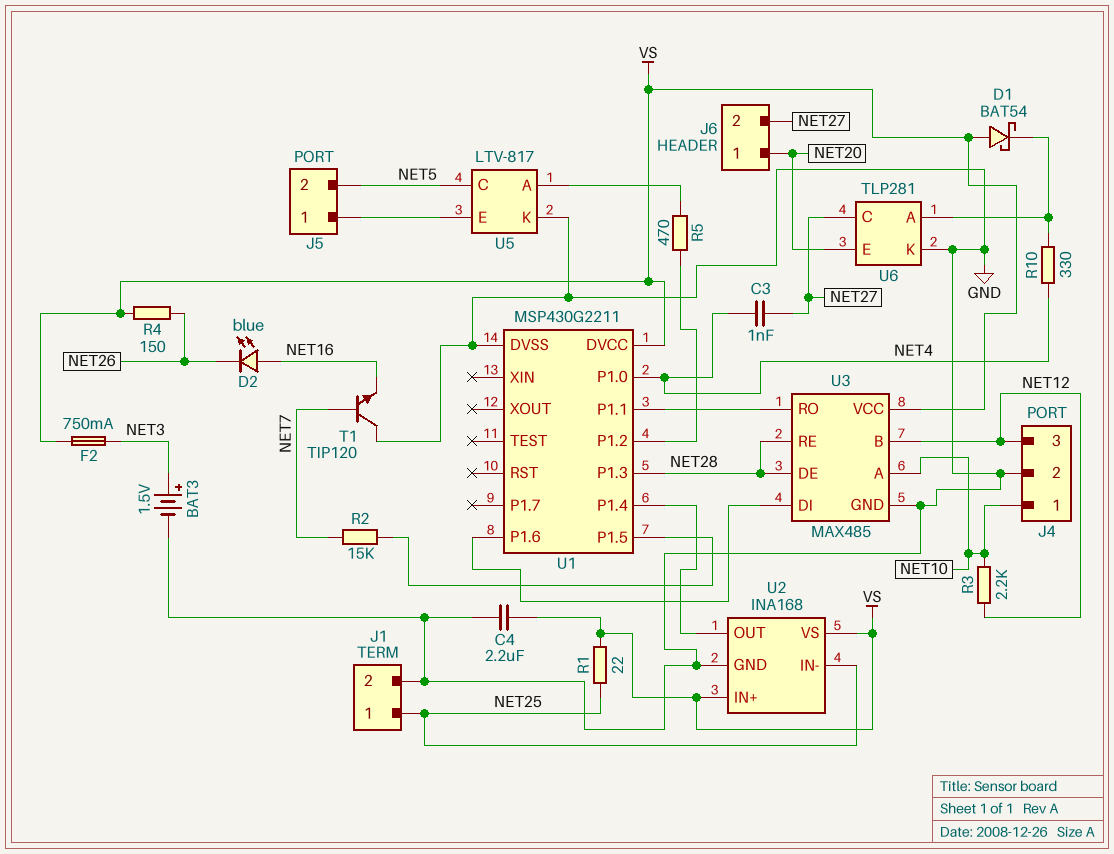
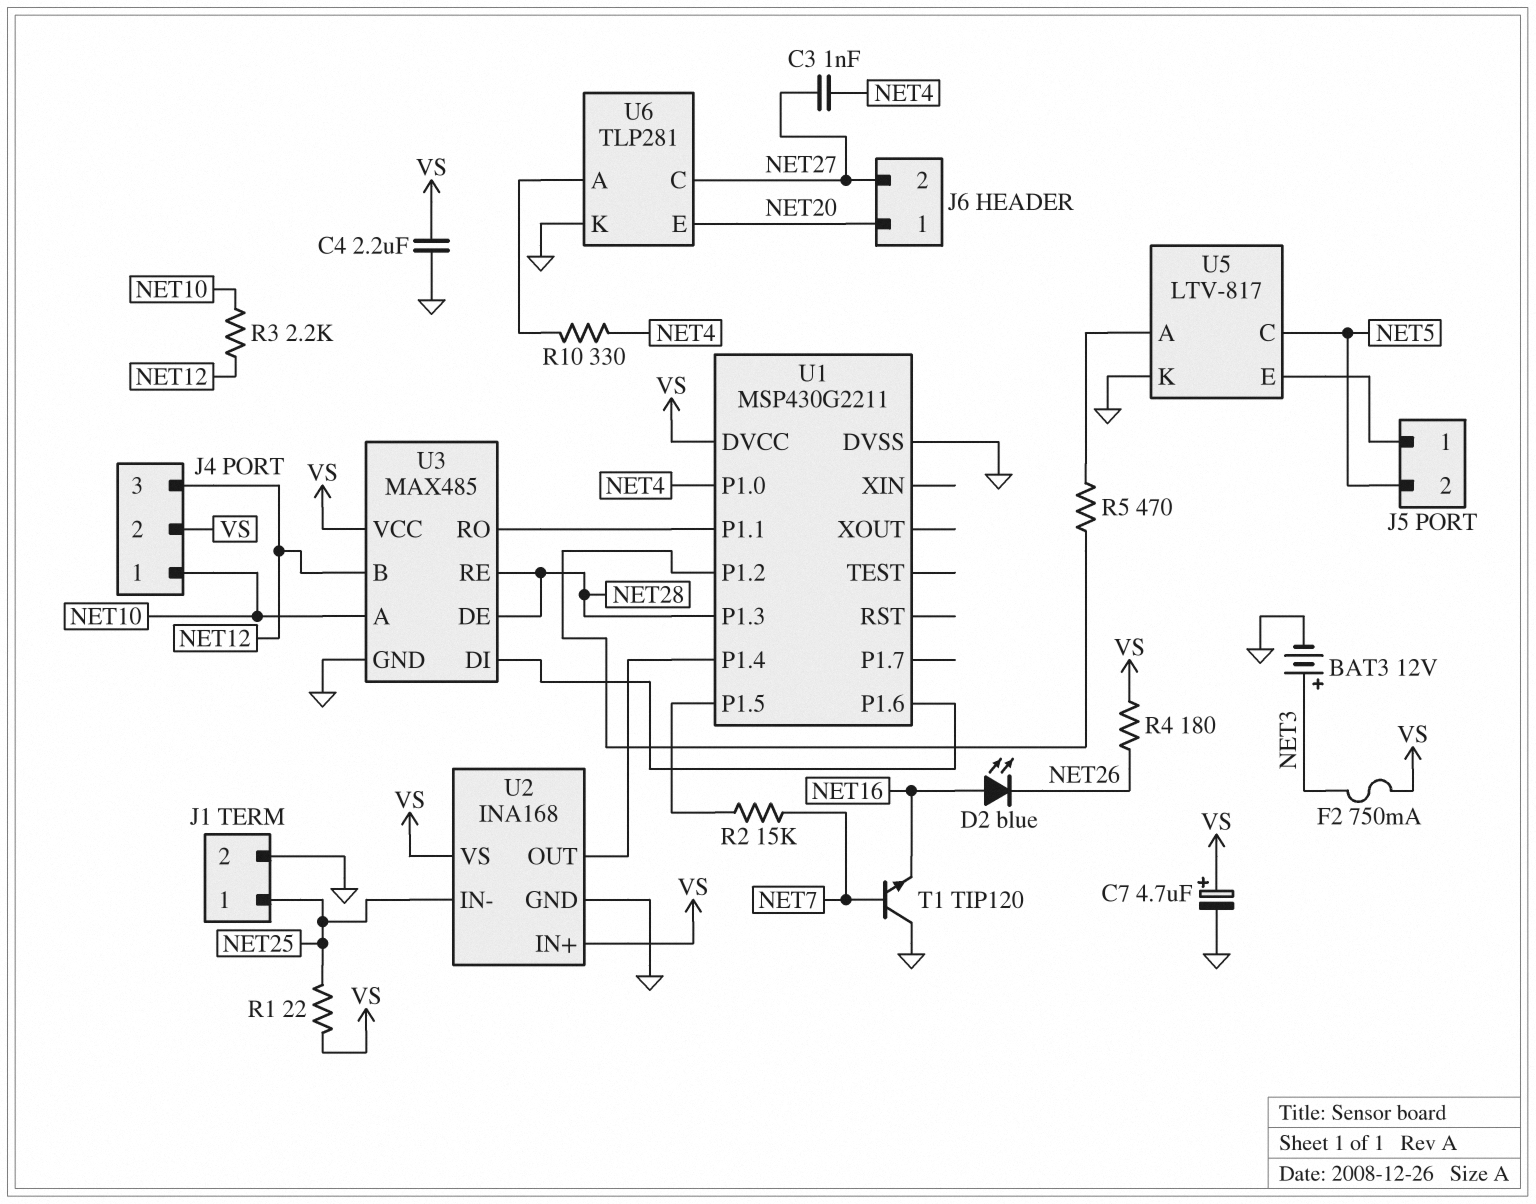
BAT3: 1.5V (plus NET3, minus GND) -> 12V (plus NET3, minus GND)
C7: none -> 4.7uF (plus VS, minus GND)
D1: schottky BAT54 (A VS, K U6/A) -> none
J4 pin 2: GND -> VS
R4: 150 (NET26, VS) -> 180 (NET26, VS)

